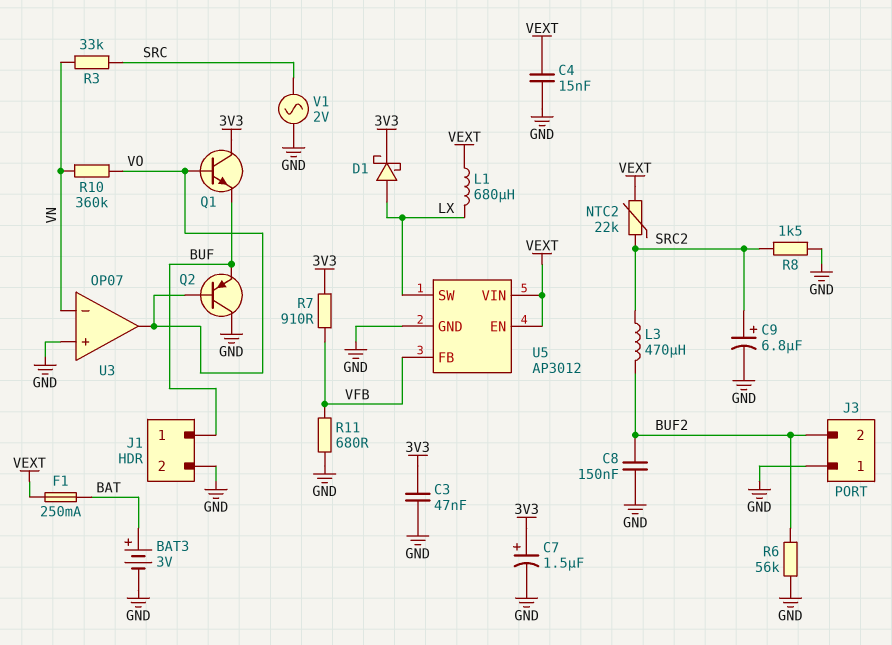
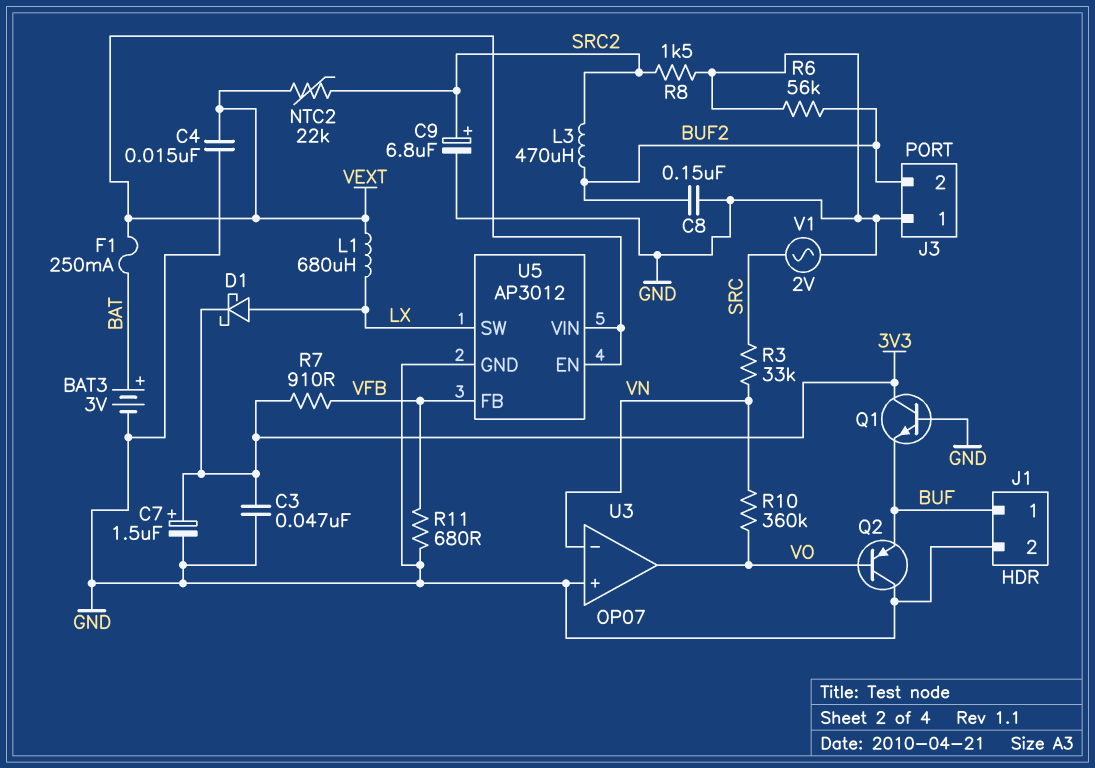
Q1: NPN (B VO, C 3V3, E BUF) -> NPN (B GND, C 3V3, E BUF)

